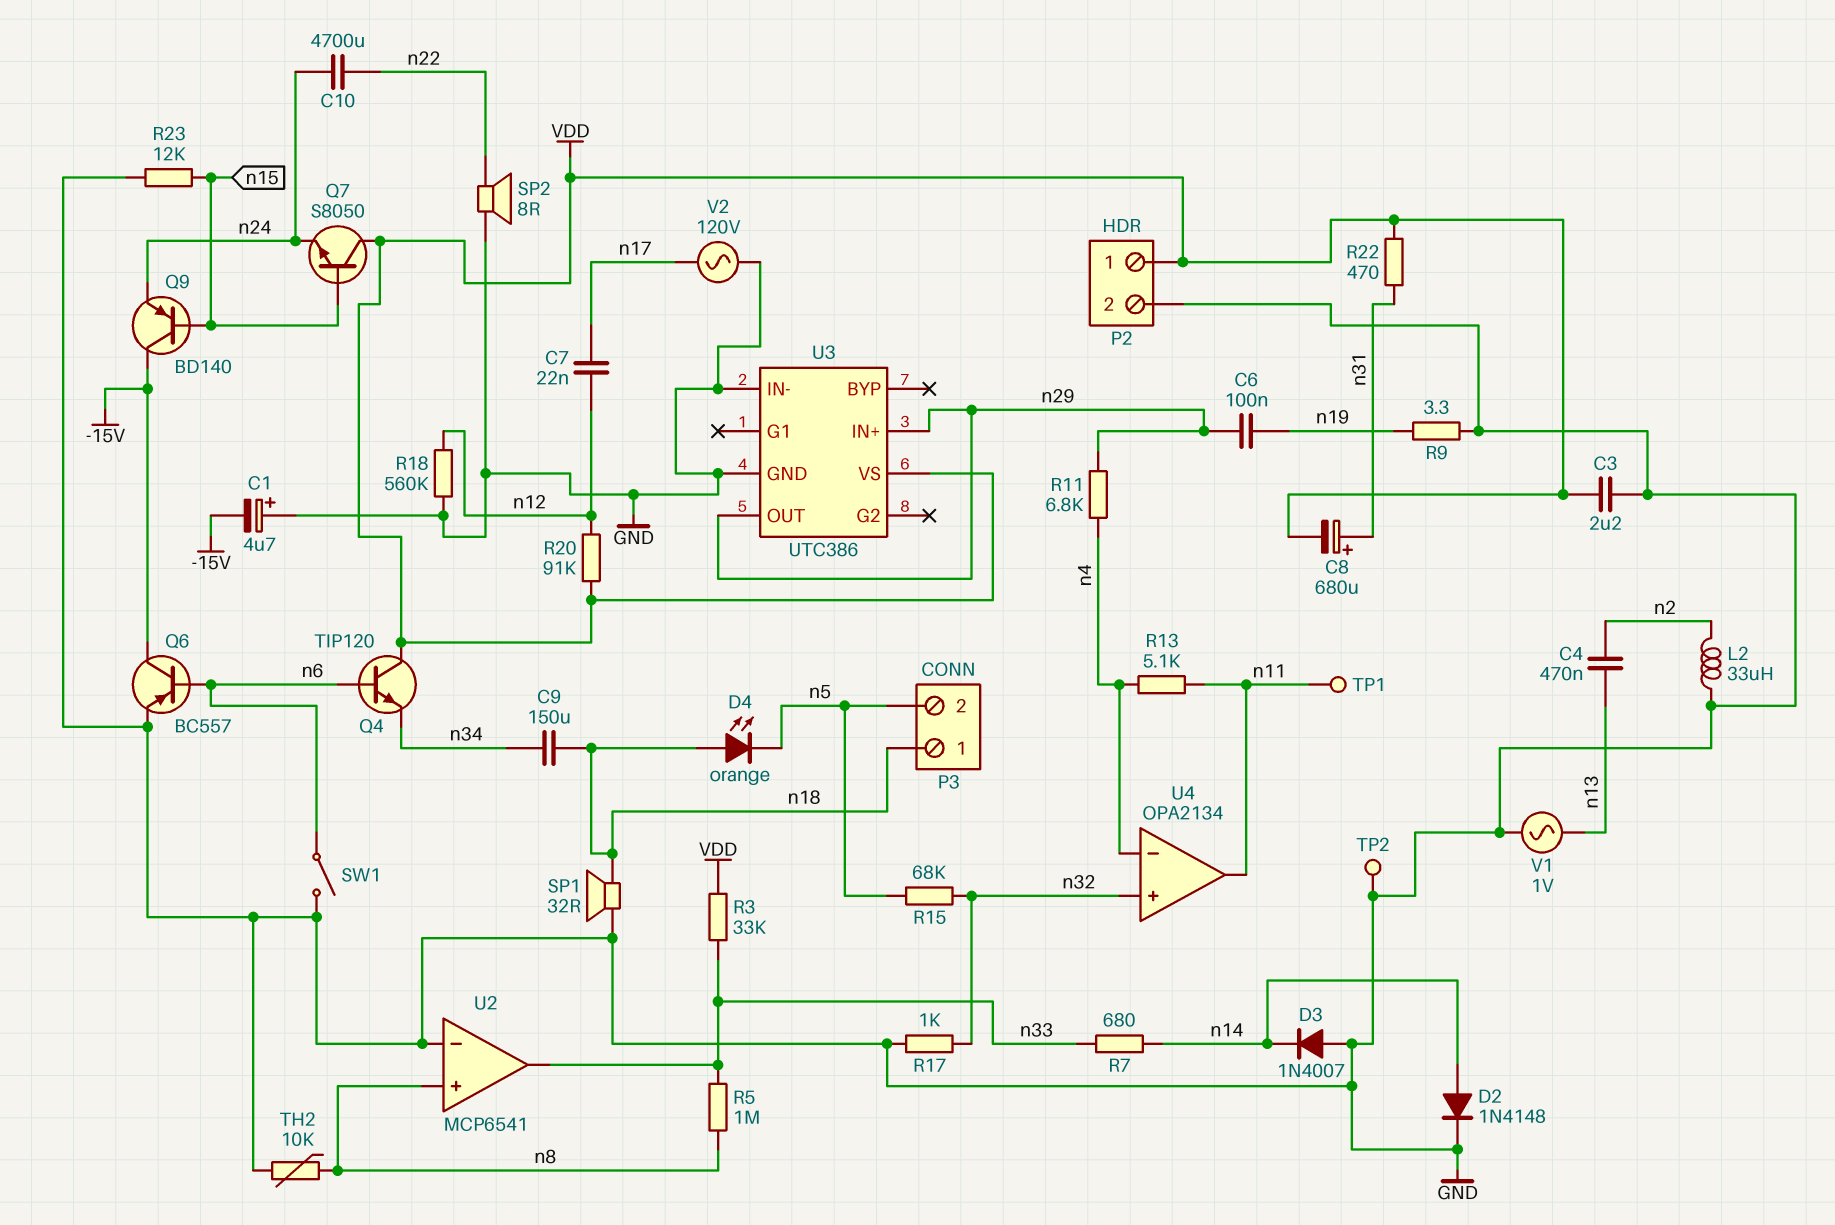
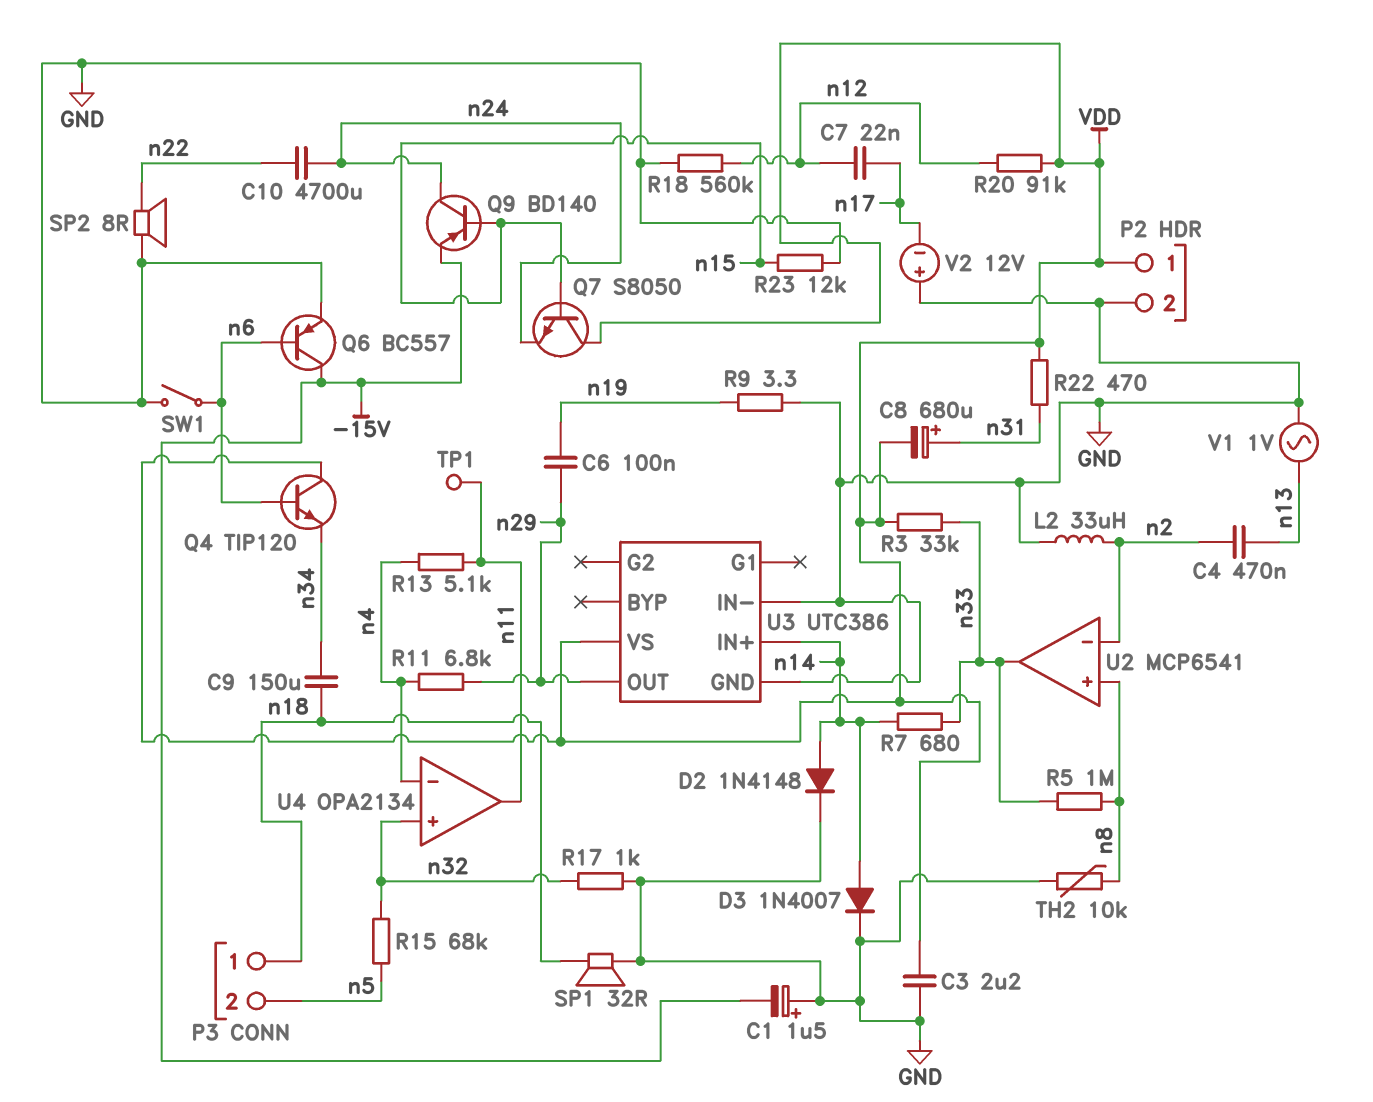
C1: 4.7uF (plus GND, minus -15V) -> 1.5uF (plus GND, minus -15V)
D3: diode 1N4007 (A GND, K n14) -> diode 1N4007 (A n14, K GND)
D4: LED orange (A n18, K n5) -> none
Q9: PNP BD140 (B n15, C -15V, E n24) -> PNP BD140 (B n15, C n24, E -15V)
TP2: test point (GND) -> none
U2 pin in-: GND -> n2
U3 pin IN+: n29 -> n14
V2: AC 120V (GND, n17) -> 12V (plus GND, minus n17)

